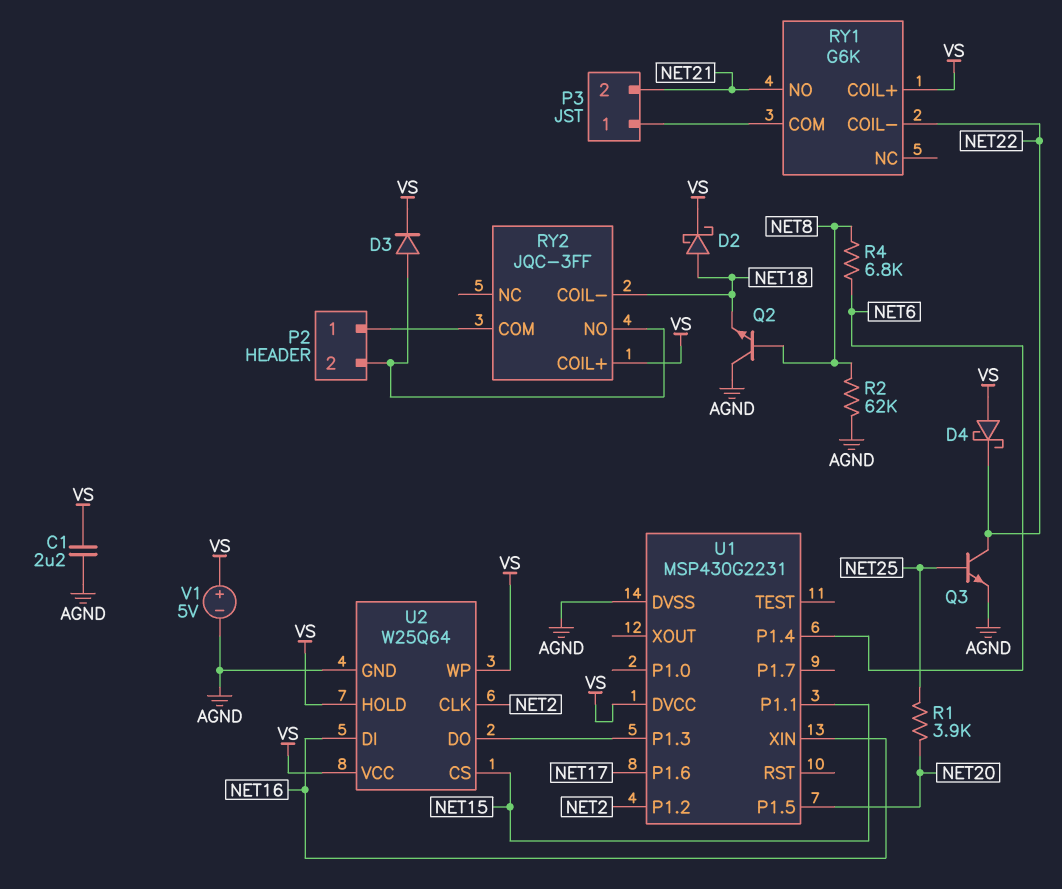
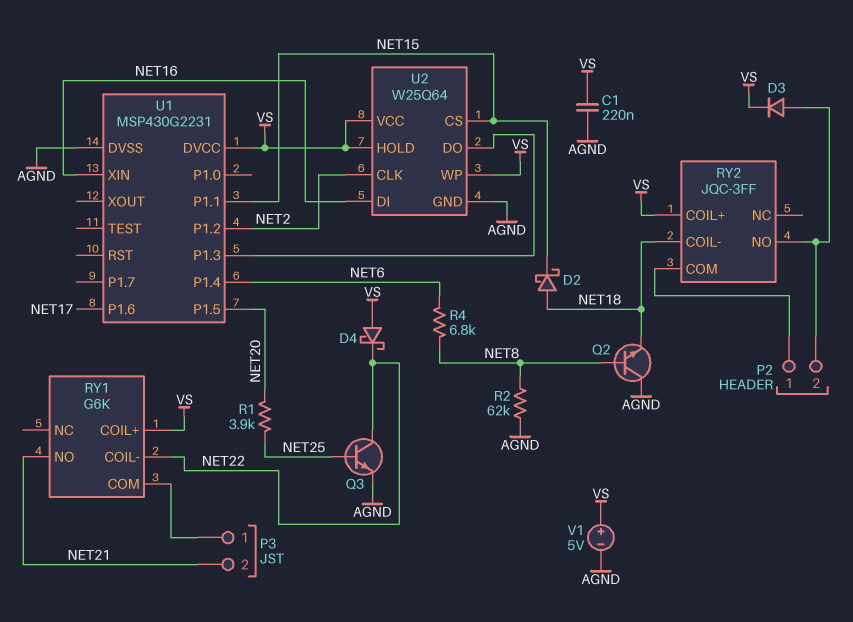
C1: 2.2uF (AGND, VS) -> 220nF (AGND, VS)
D2: schottky (A NET18, K VS) -> schottky (A NET18, K NET15)

